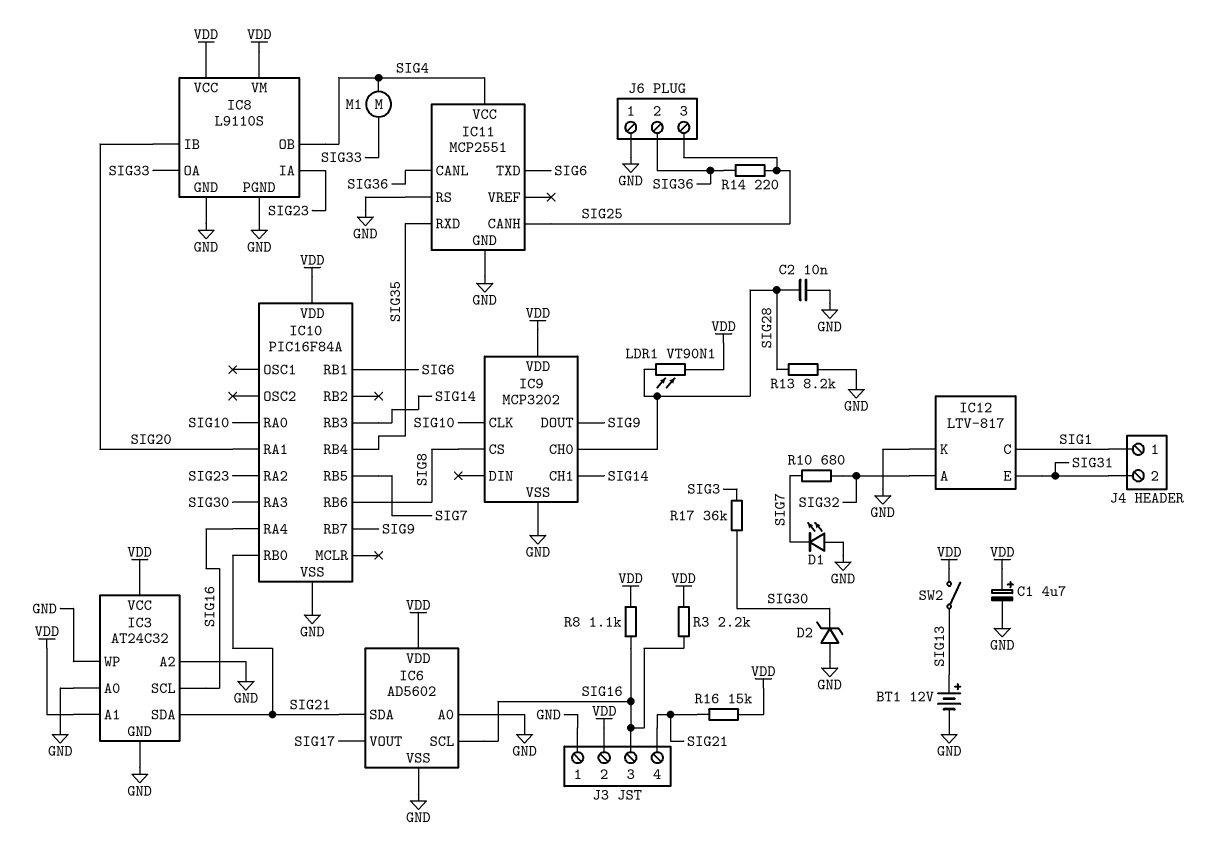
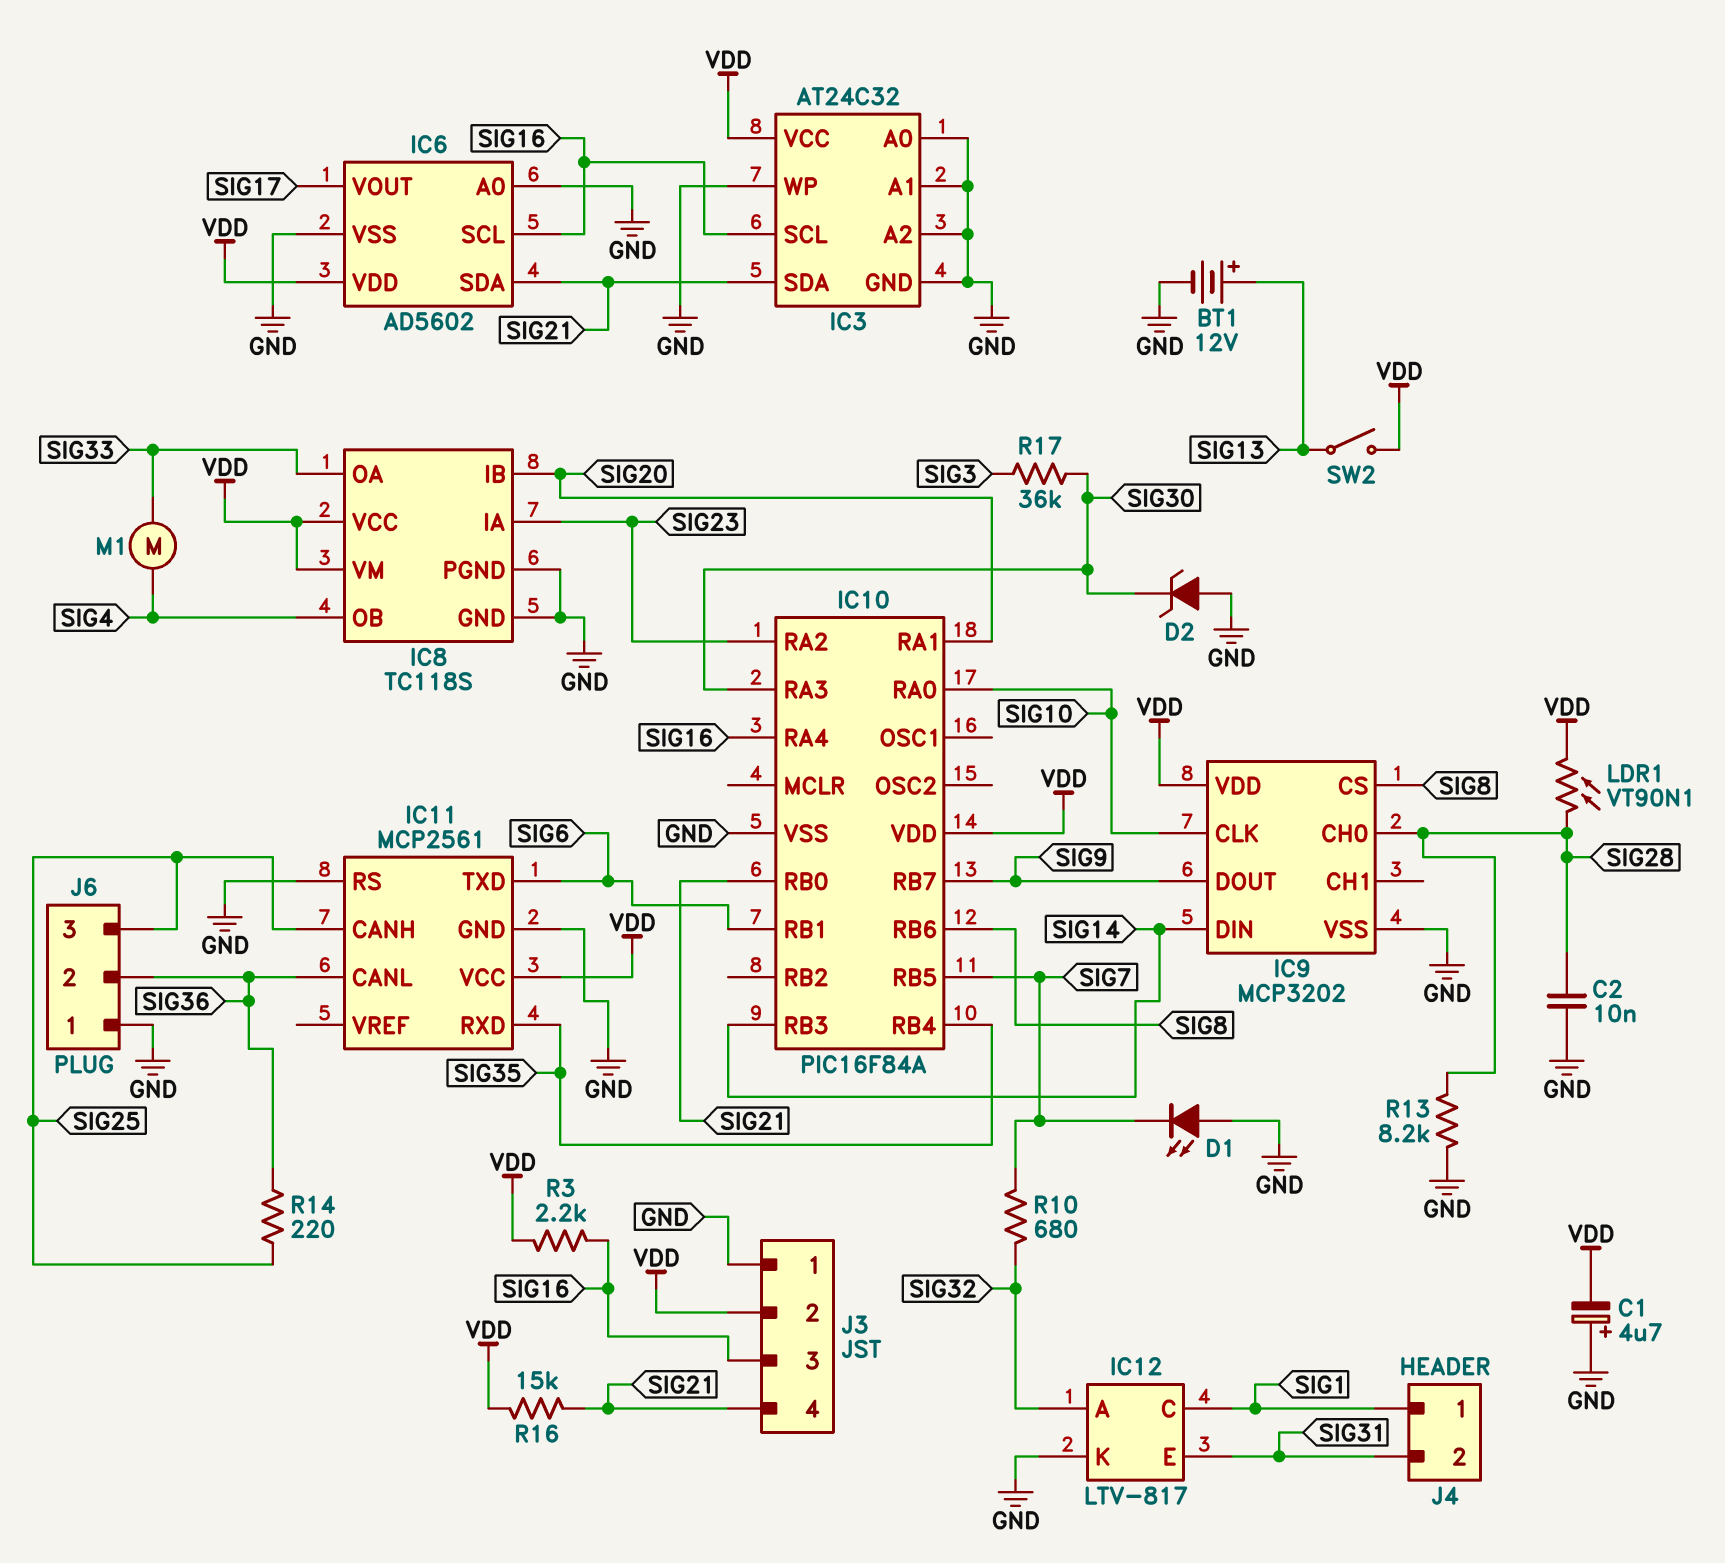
C1: 4.7uF (plus VDD, minus GND) -> 4.7uF (plus GND, minus VDD)
IC3 pin A1: VDD -> GND
IC8: L9110S -> TC118S
IC9 pin CH1: SIG14 -> none
IC9 pin DIN: none -> SIG14
IC11: MCP2551 -> MCP2561
IC11 pin VCC: SIG4 -> VDD
R8: 1.1k (SIG16, VDD) -> none

